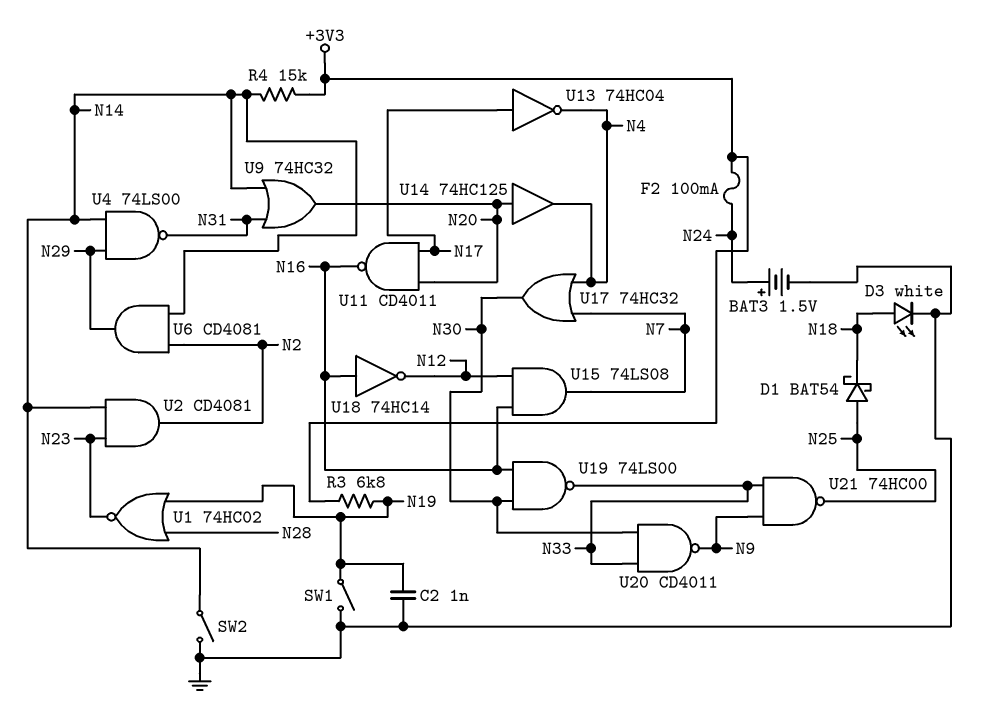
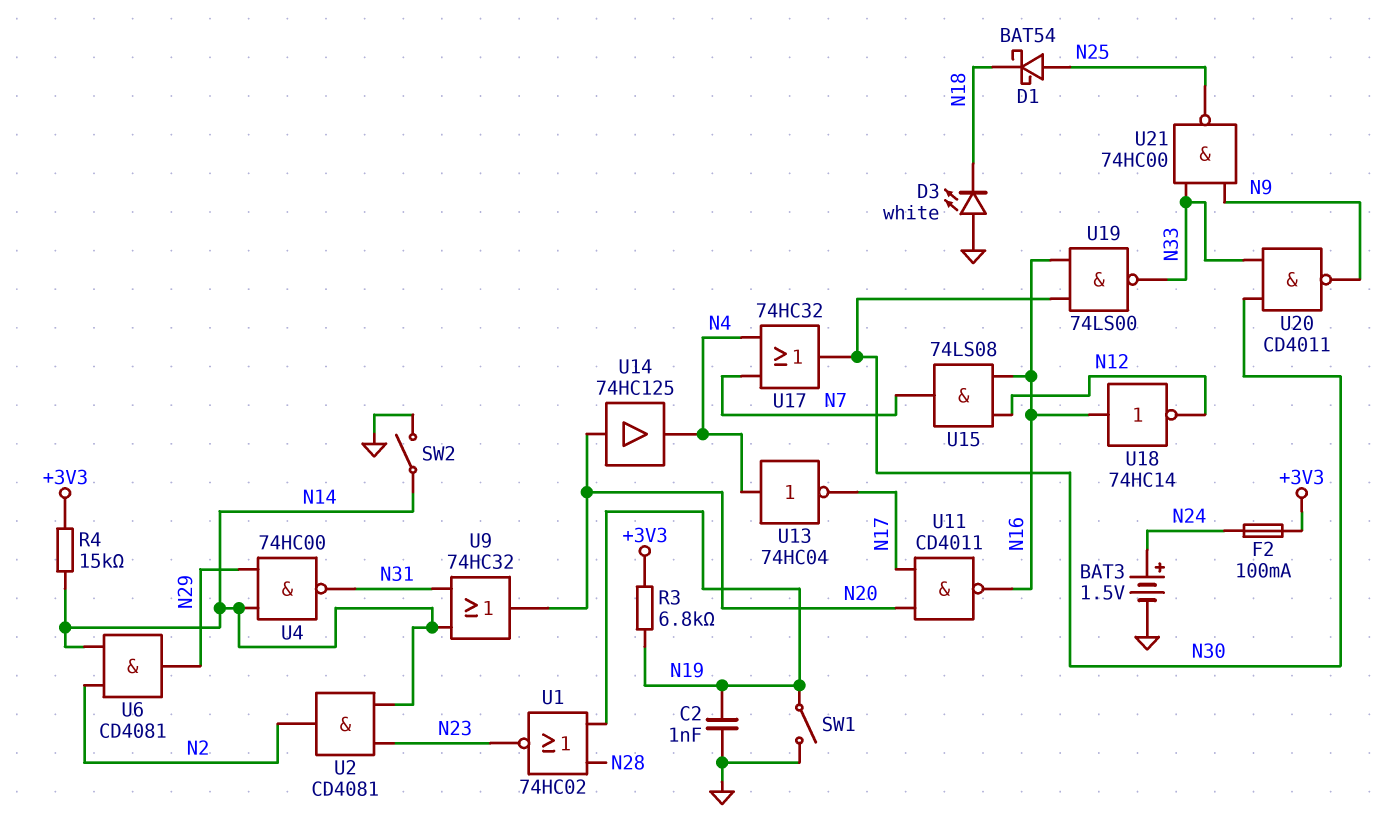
D3: LED white (A N18, K GND) -> LED white (A GND, K N18)
U4: NAND 74LS00 (in N14, in N29, out N31) -> NAND 74HC00 (in N14, in N29, out N31)
U13: NOT 74HC04 (in N17, out N4) -> NOT 74HC04 (in N4, out N17)

